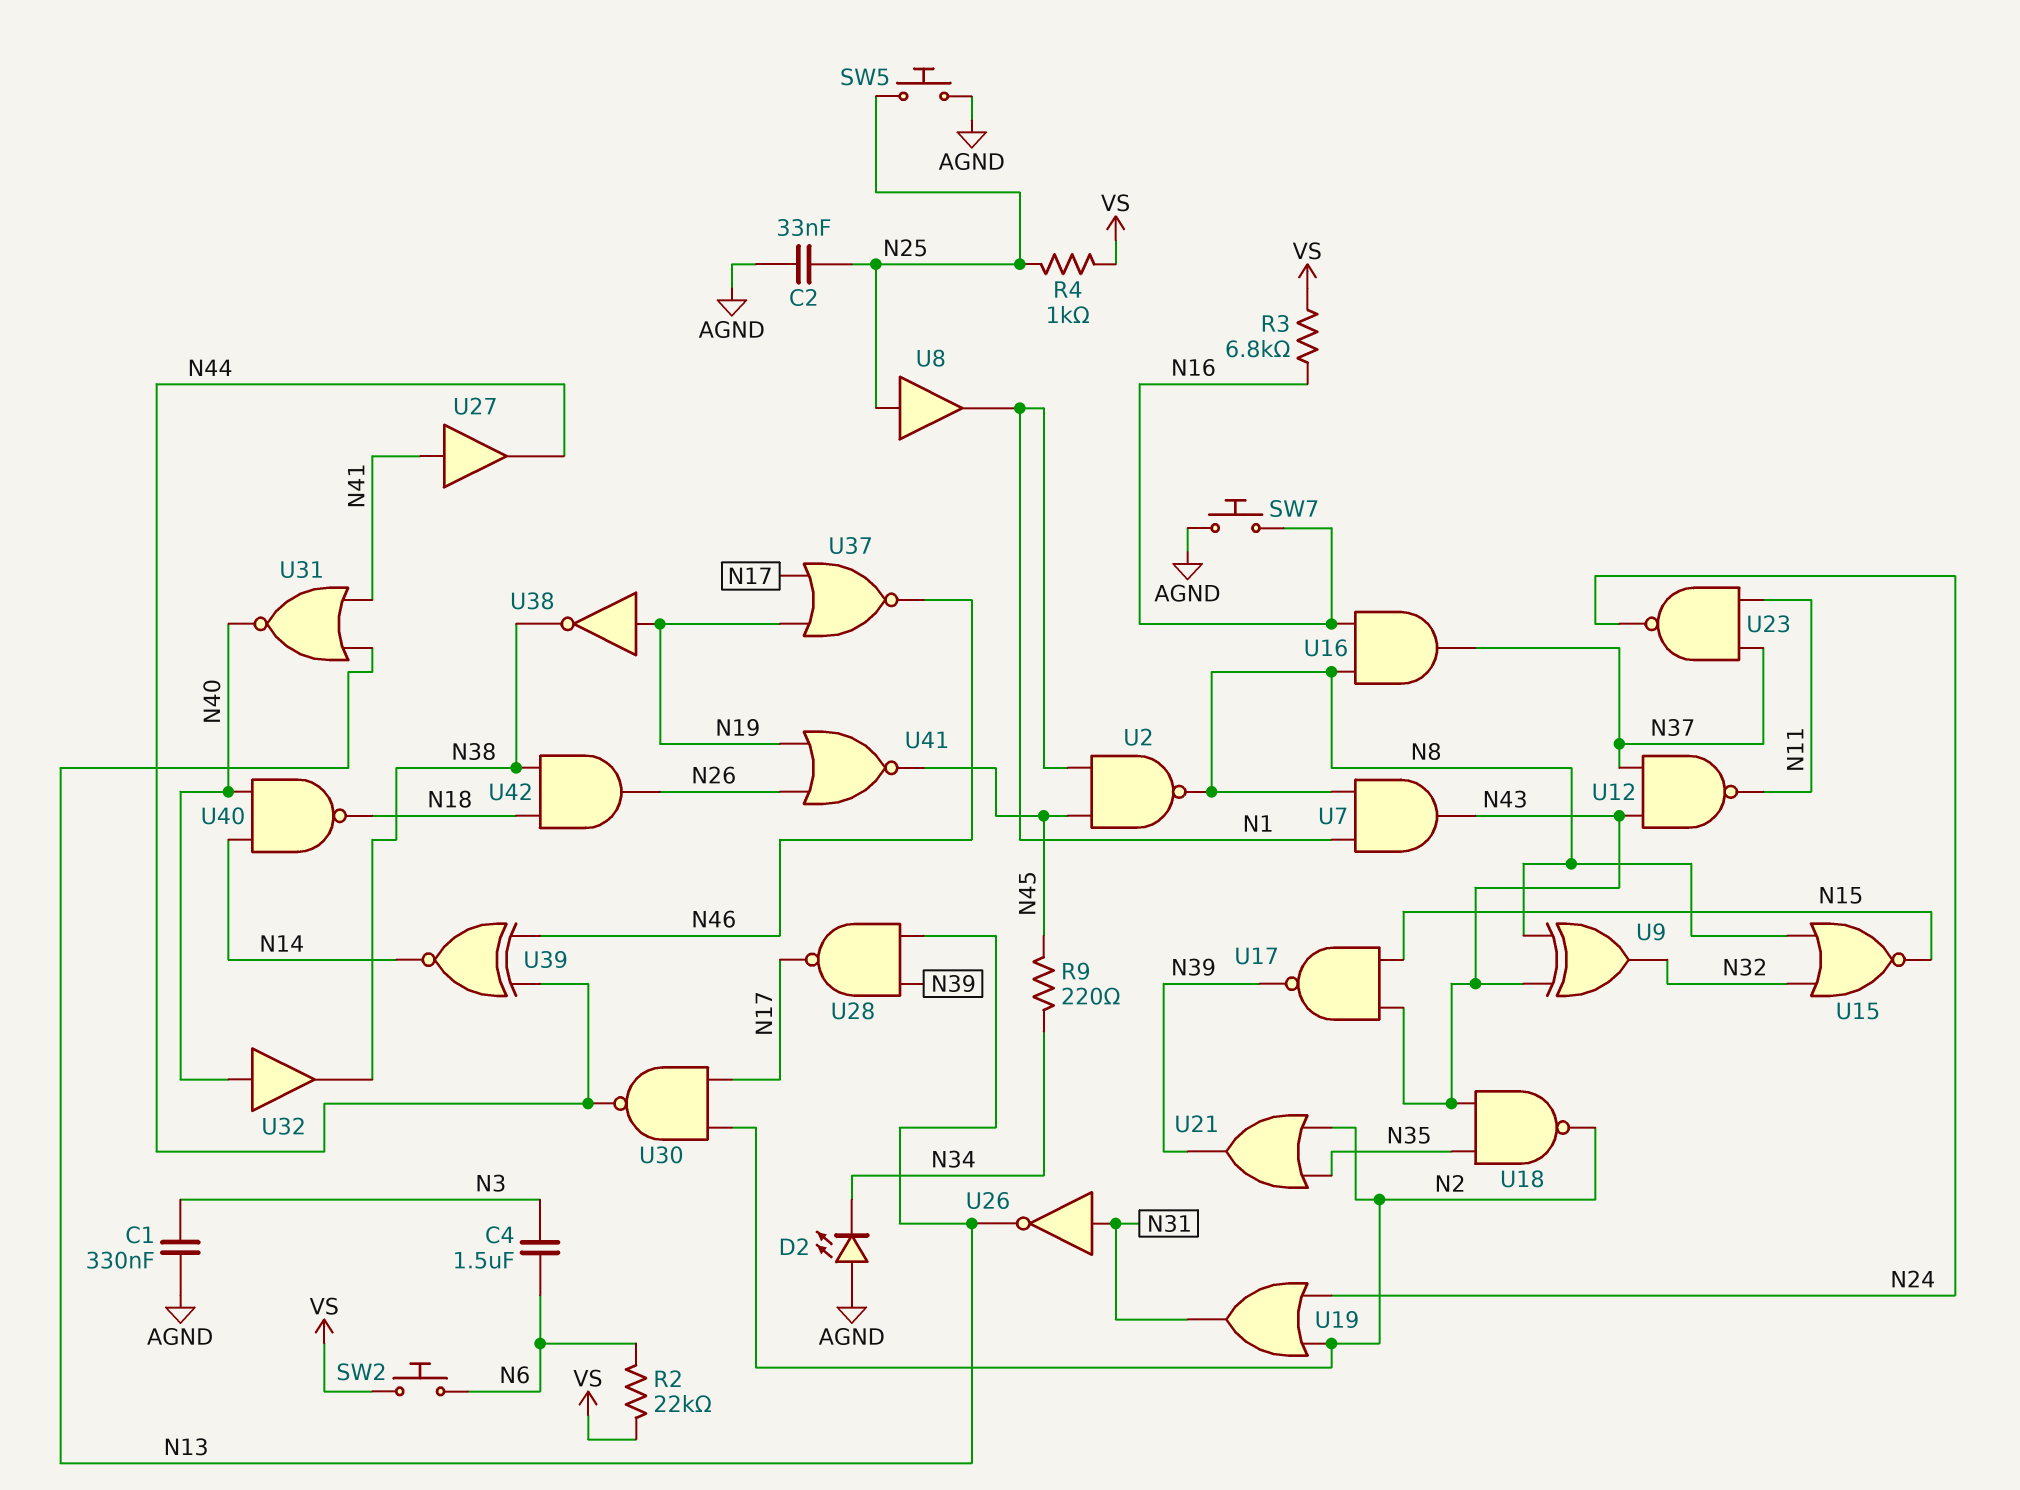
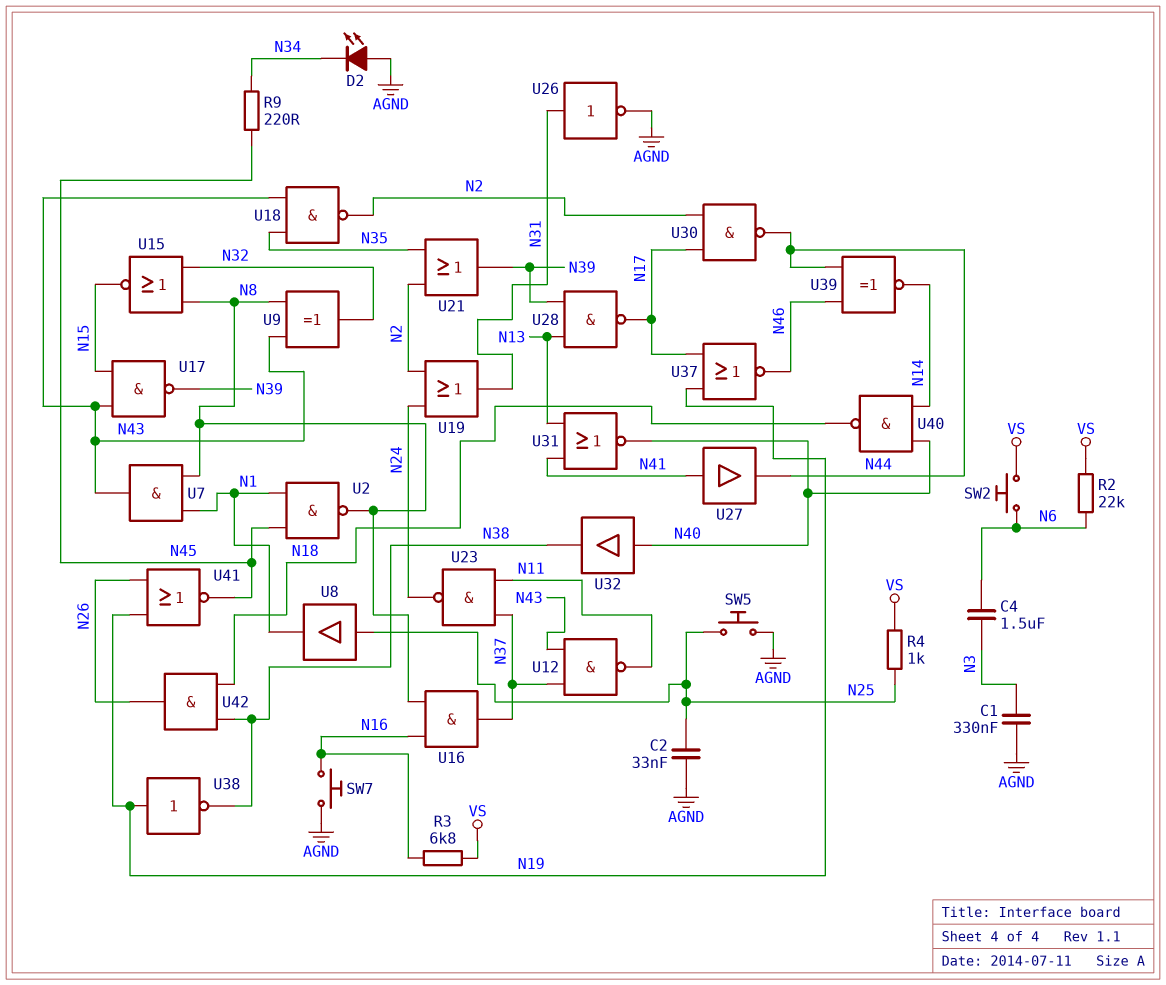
U26: NOT (in N31, out N13) -> NOT (in N31, out AGND)

